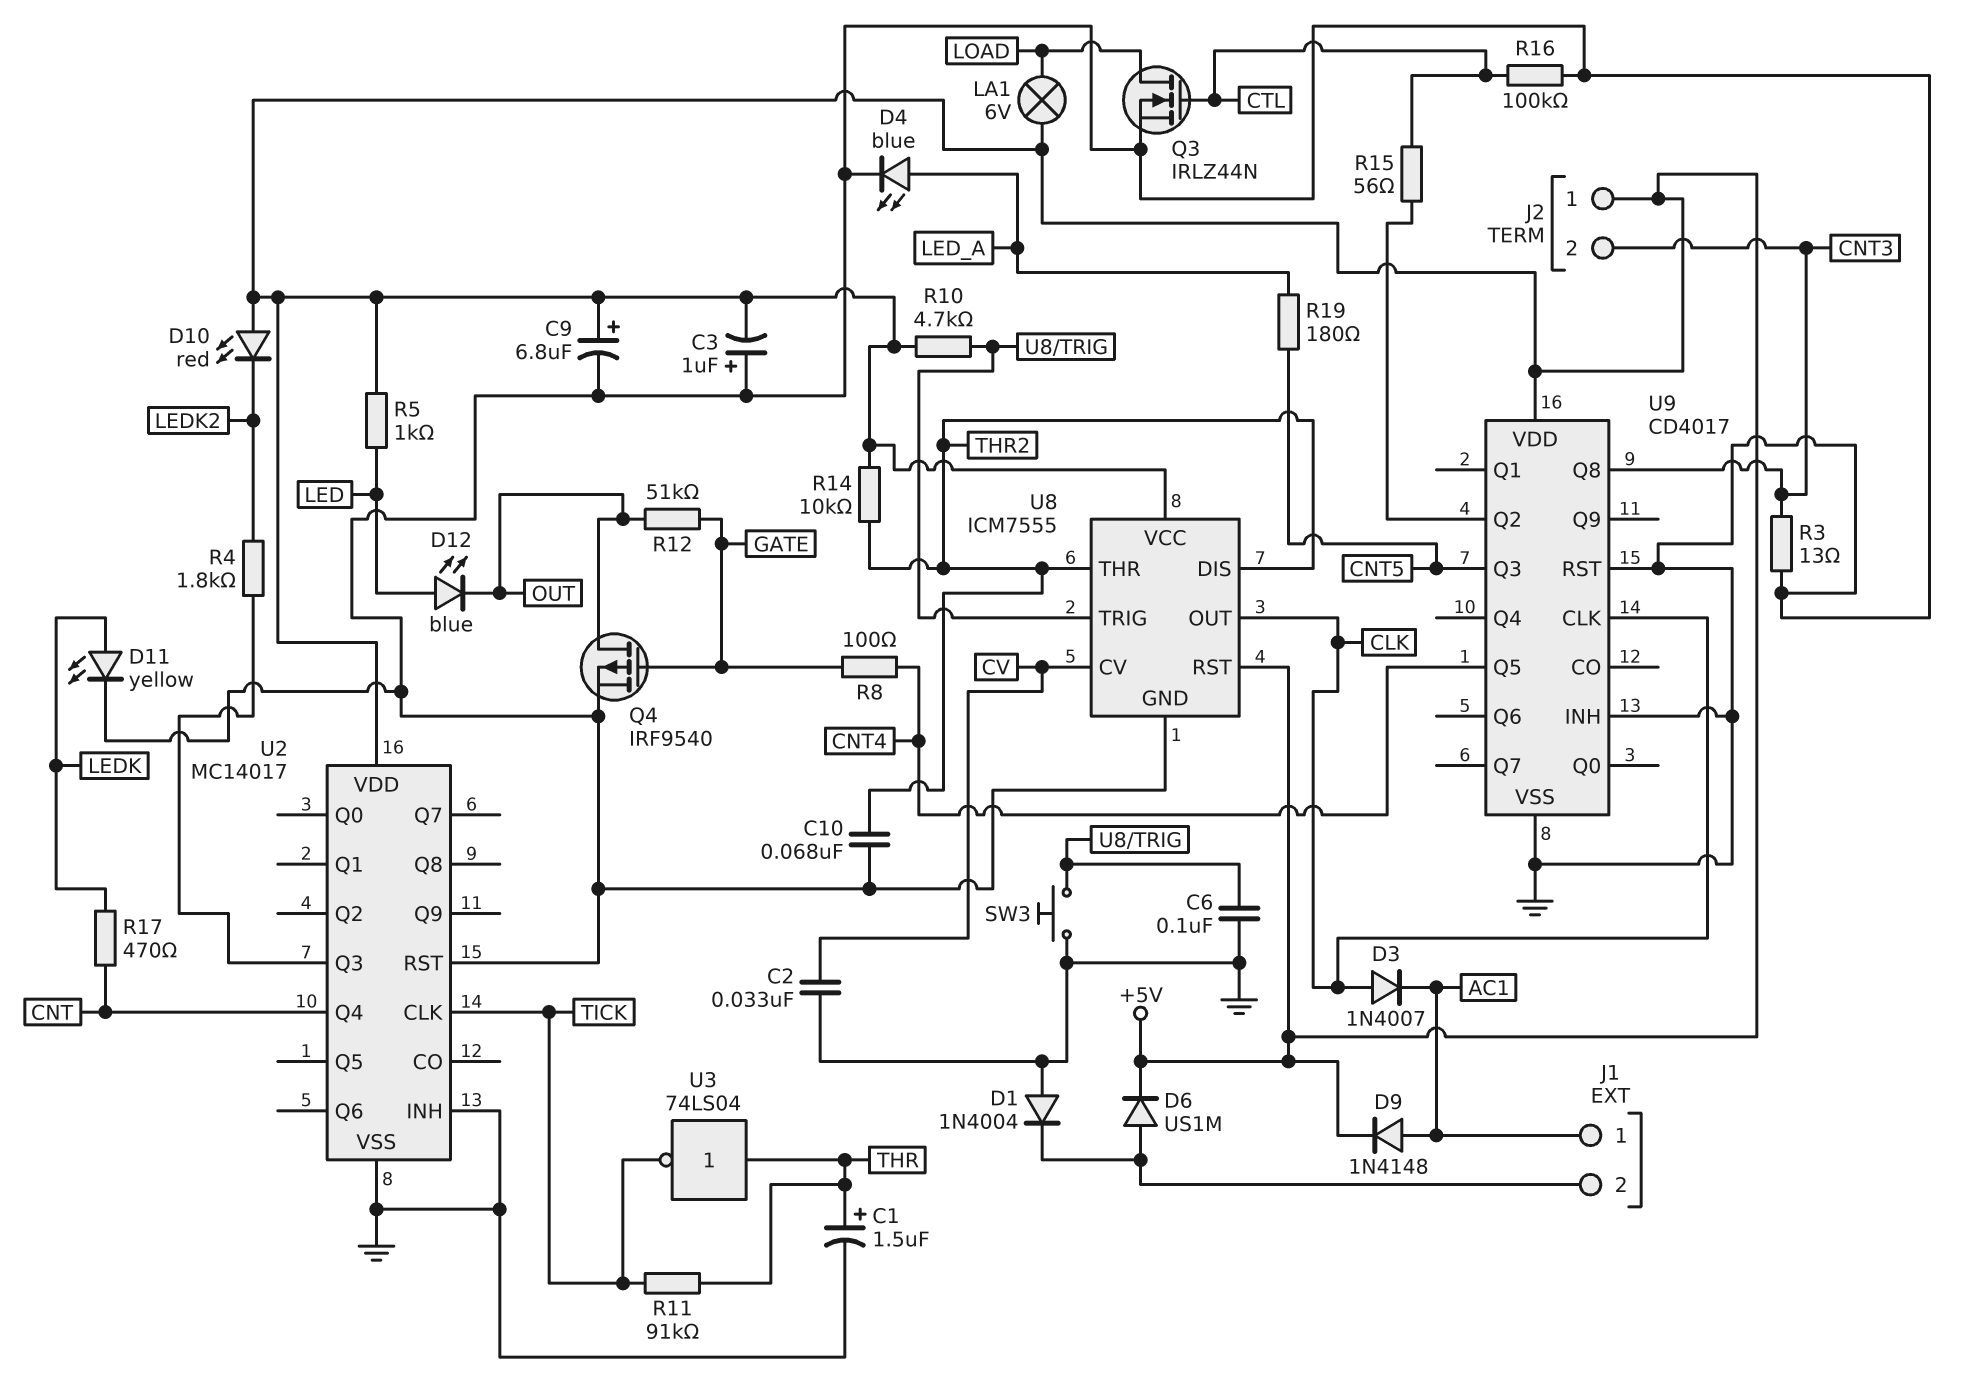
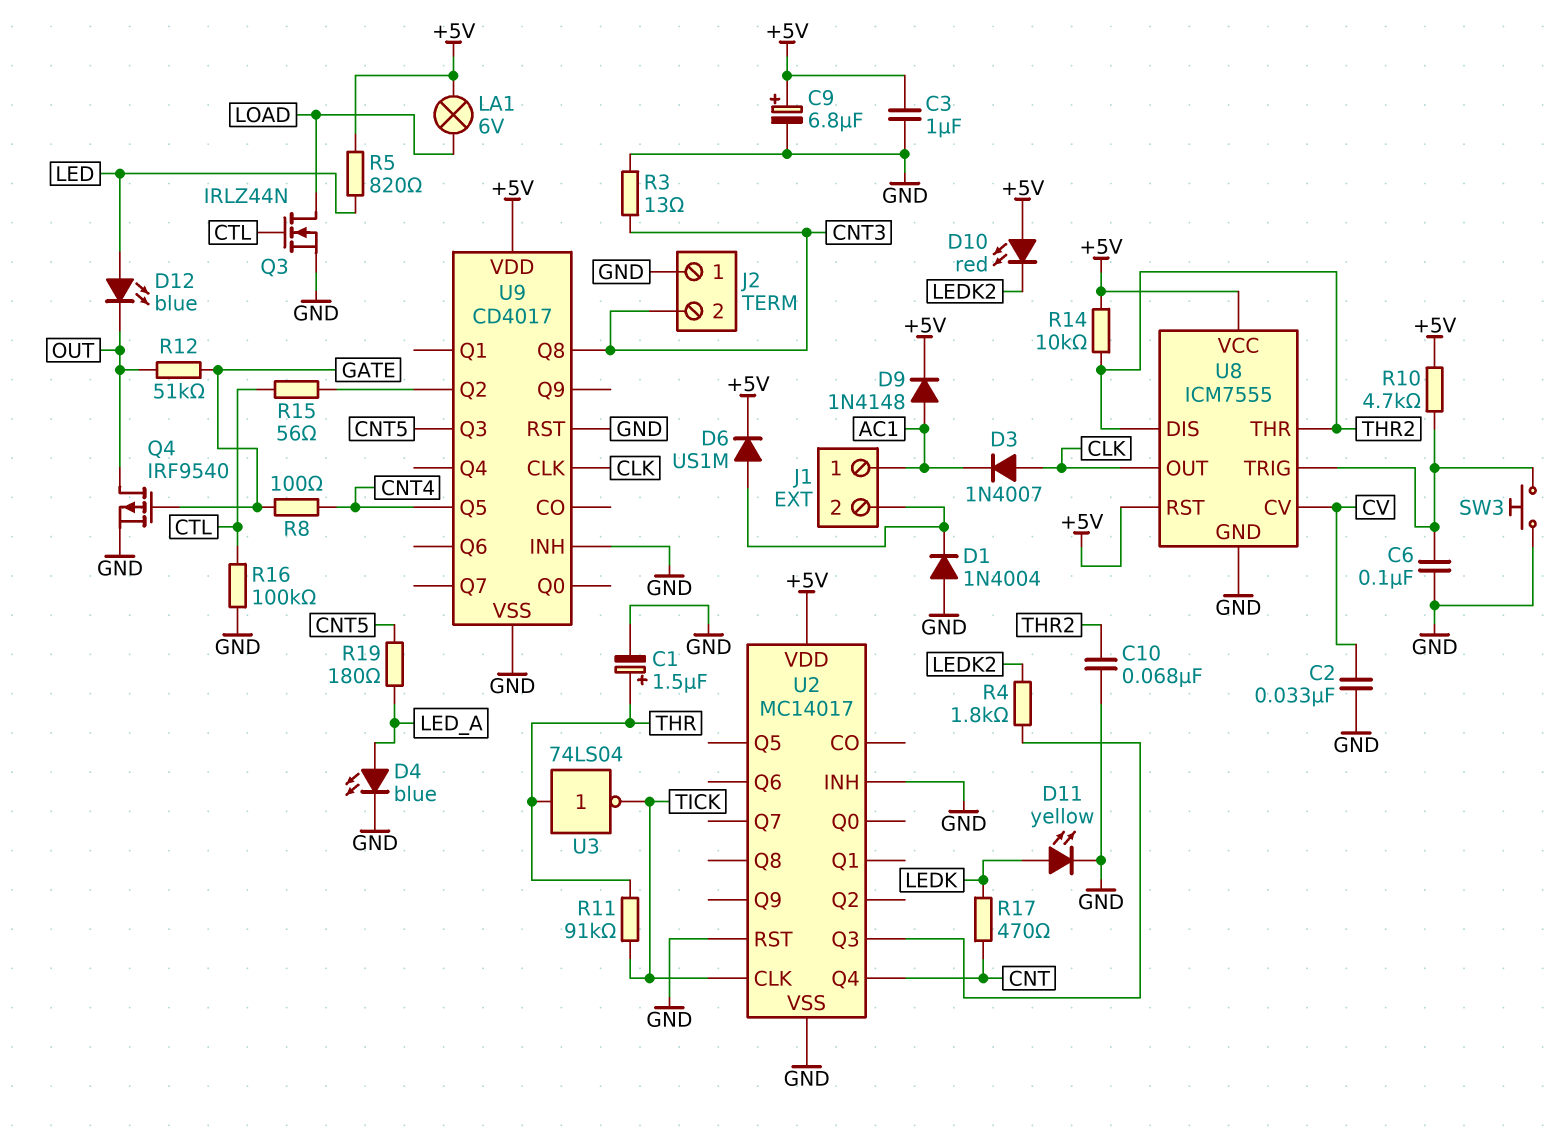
C3: 1uF (plus GND, minus +5V) -> 1uF (+5V, GND)
J2 pin 1: +5V -> GND
R5: 1k (+5V, LED) -> 820 (+5V, LED)

